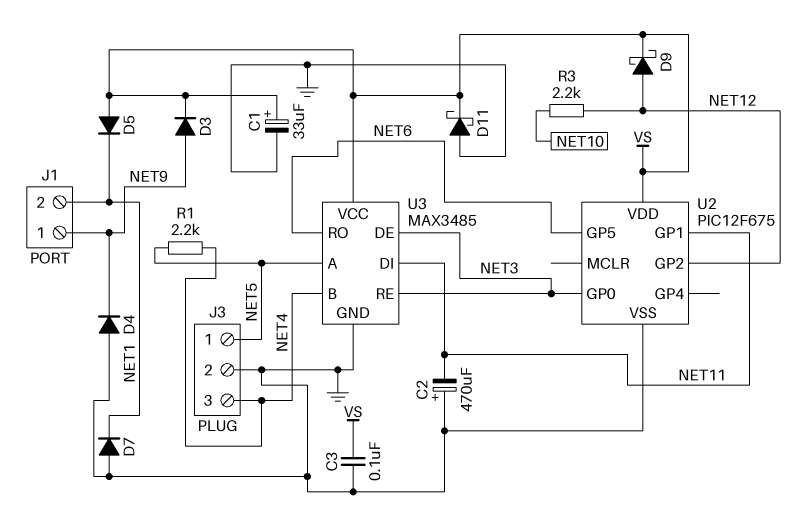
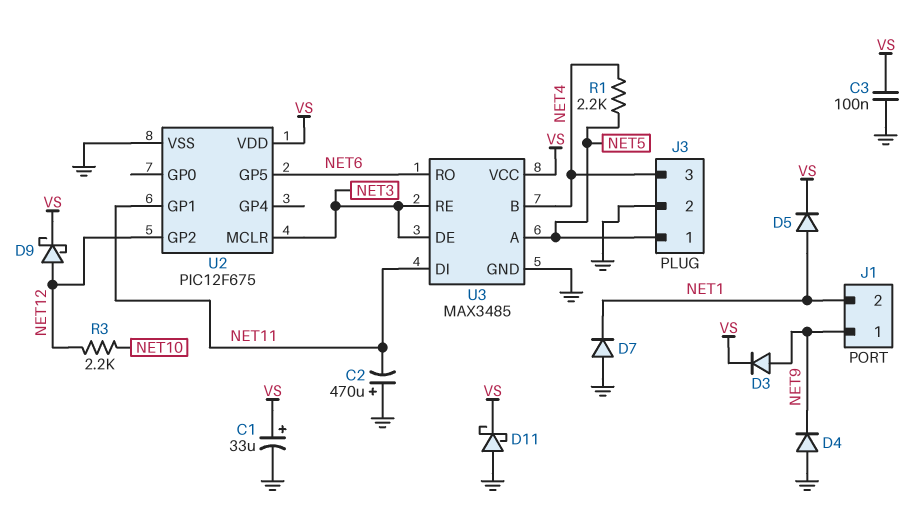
D5: diode (A VS, K NET1) -> diode (A NET1, K VS)
U2 pin GP0: NET3 -> none
U2 pin MCLR: none -> NET3

